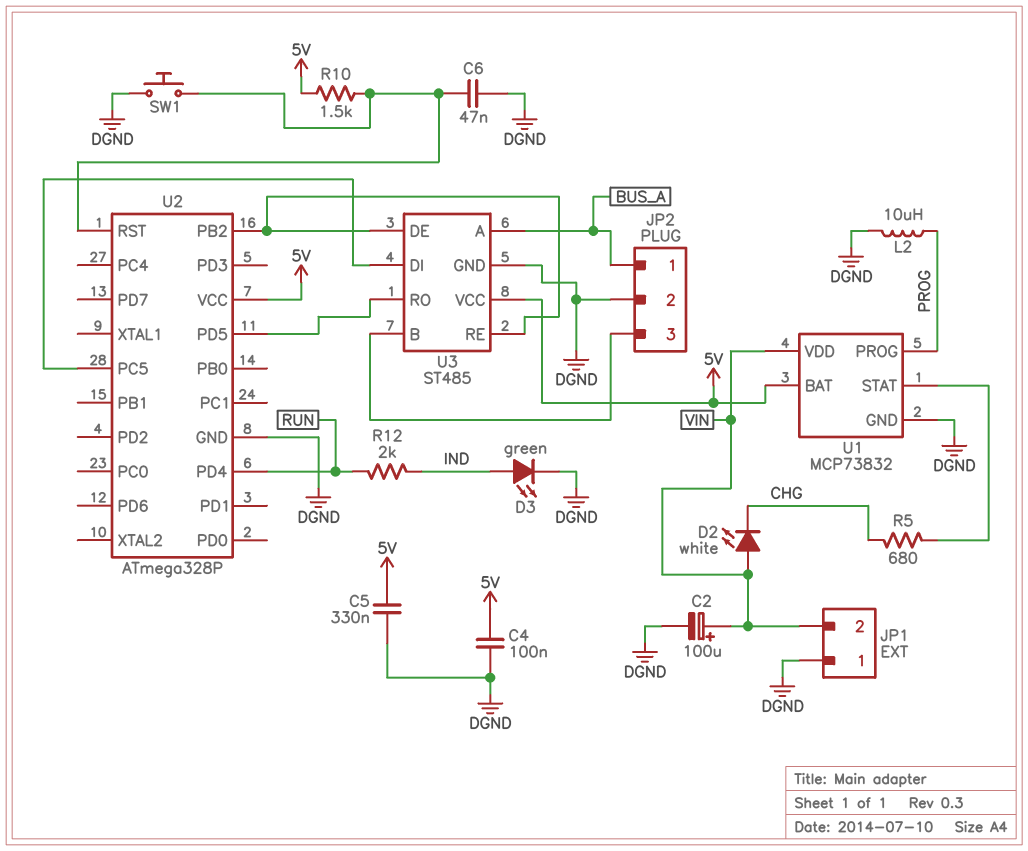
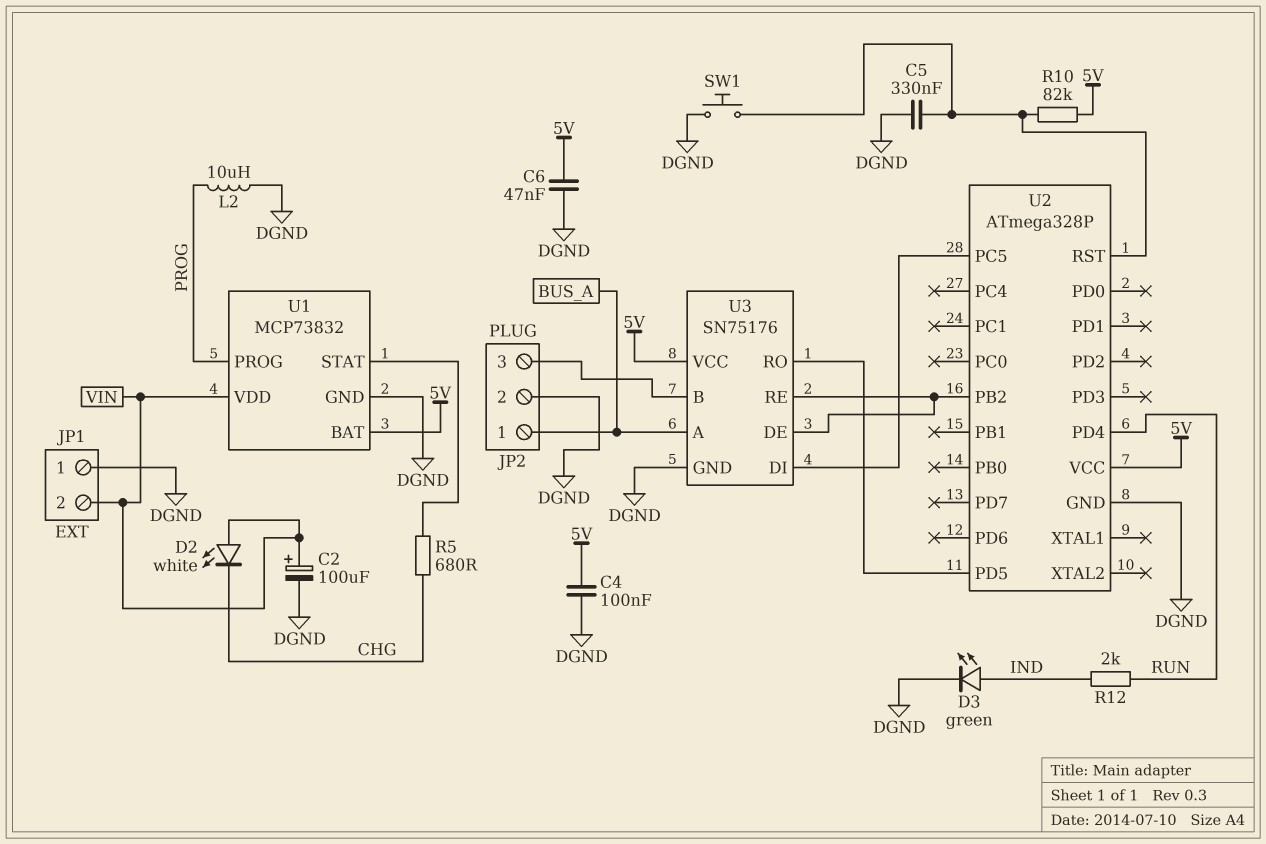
C5: 330nF (5V, DGND) -> 330nF (DGND, U2/RST)
C6: 47nF (DGND, U2/RST) -> 47nF (5V, DGND)
R10: 1.5k (5V, U2/RST) -> 82k (5V, U2/RST)
U3: ST485 -> SN75176

